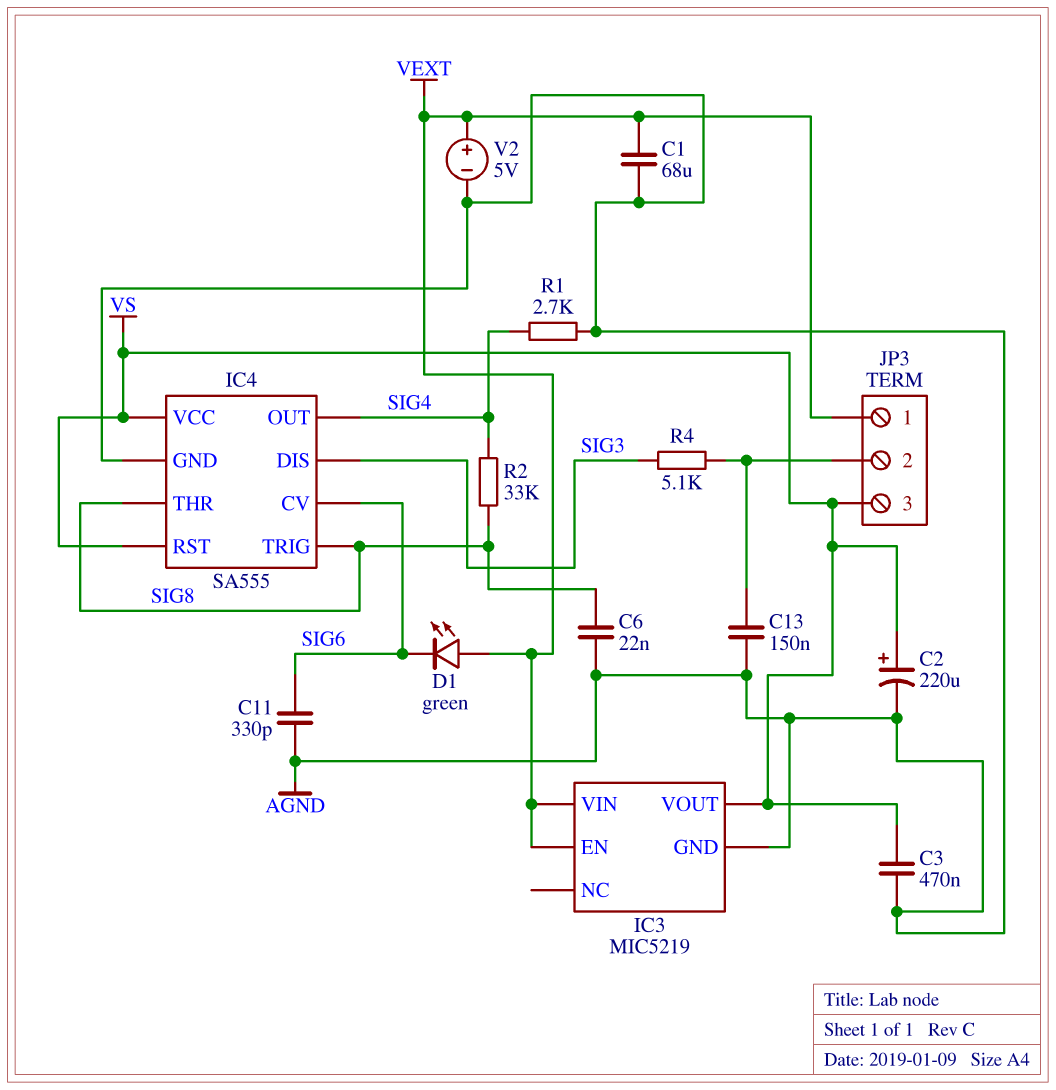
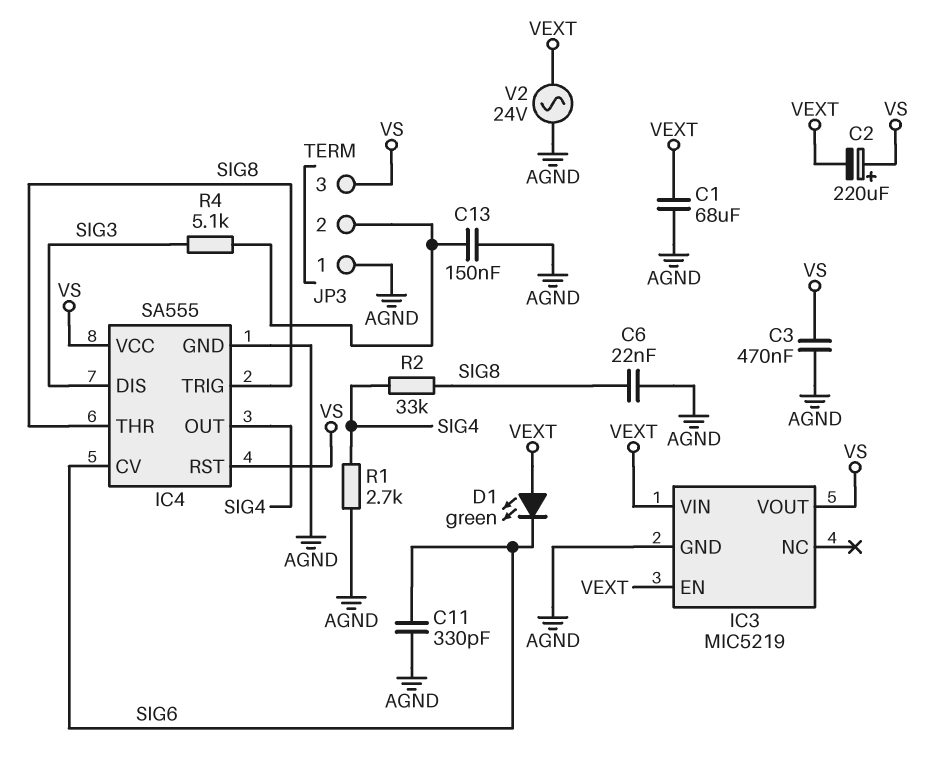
C2: 220uF (plus VS, minus AGND) -> 220uF (plus VS, minus VEXT)
JP3 pin 1: VEXT -> AGND
V2: 5V (plus VEXT, minus AGND) -> AC 24V (AGND, VEXT)

